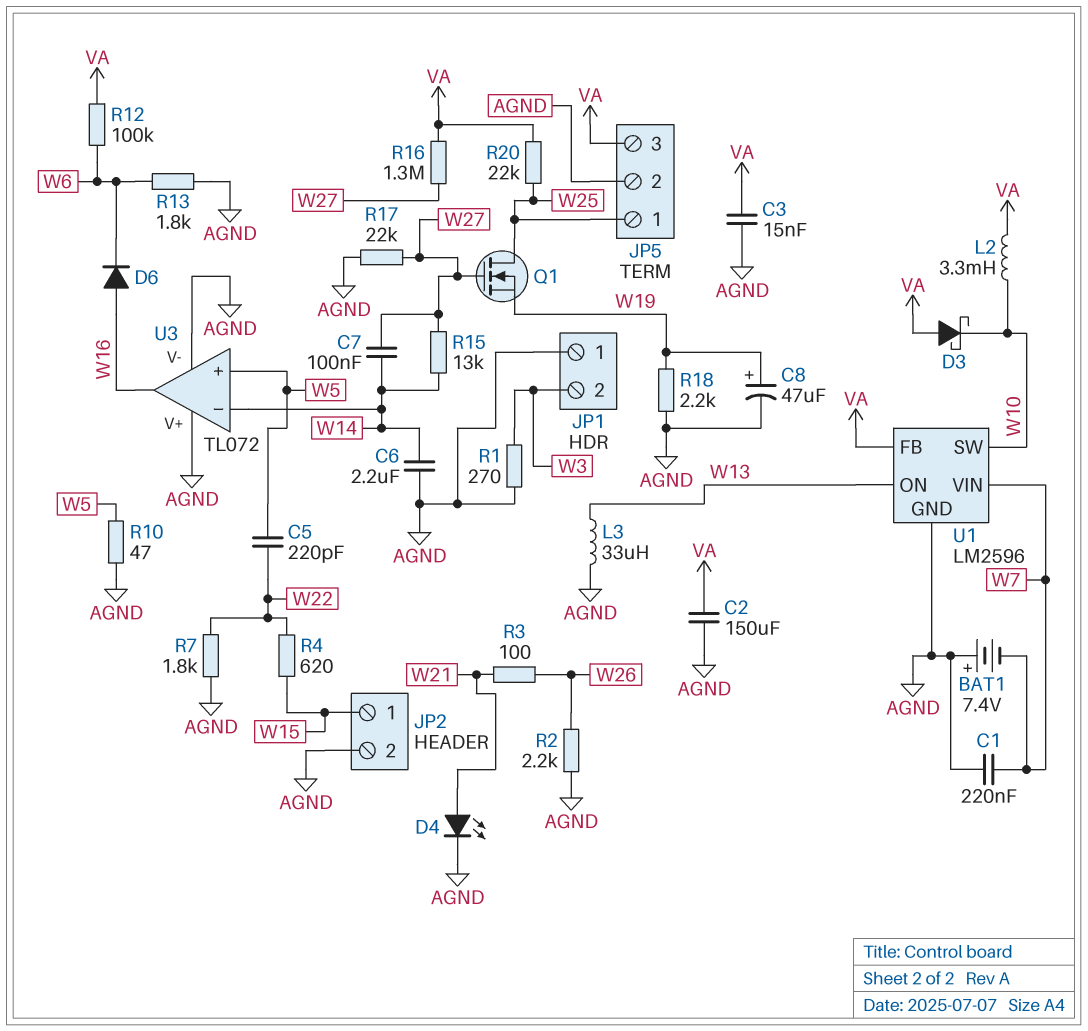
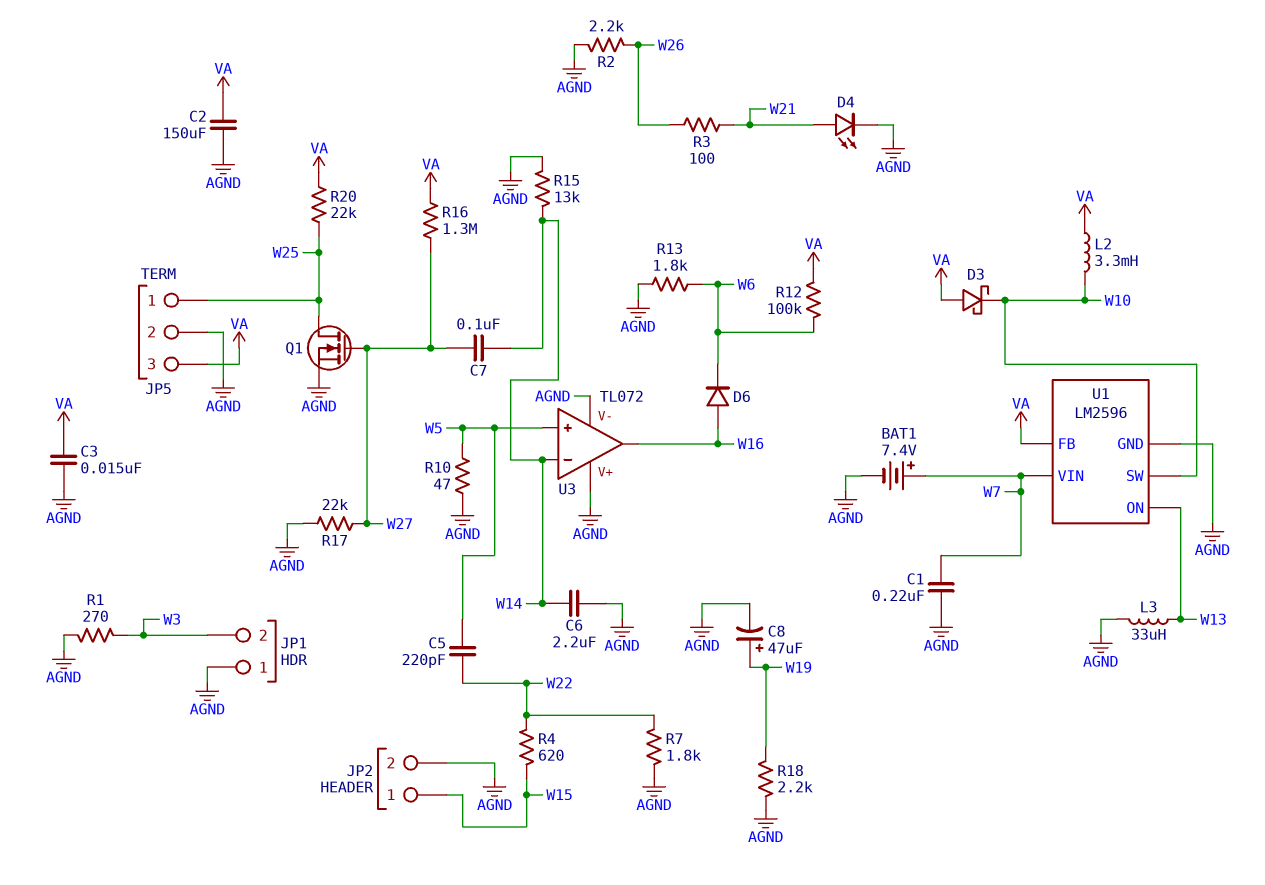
BAT1: 7.4V (plus AGND, minus W7) -> 7.4V (plus W7, minus AGND)
Q1: NMOS (G W27, D W25, S W19) -> NMOS (G W27, D W25, S AGND)
R15: 13k (W14, W27) -> 13k (AGND, W14)

